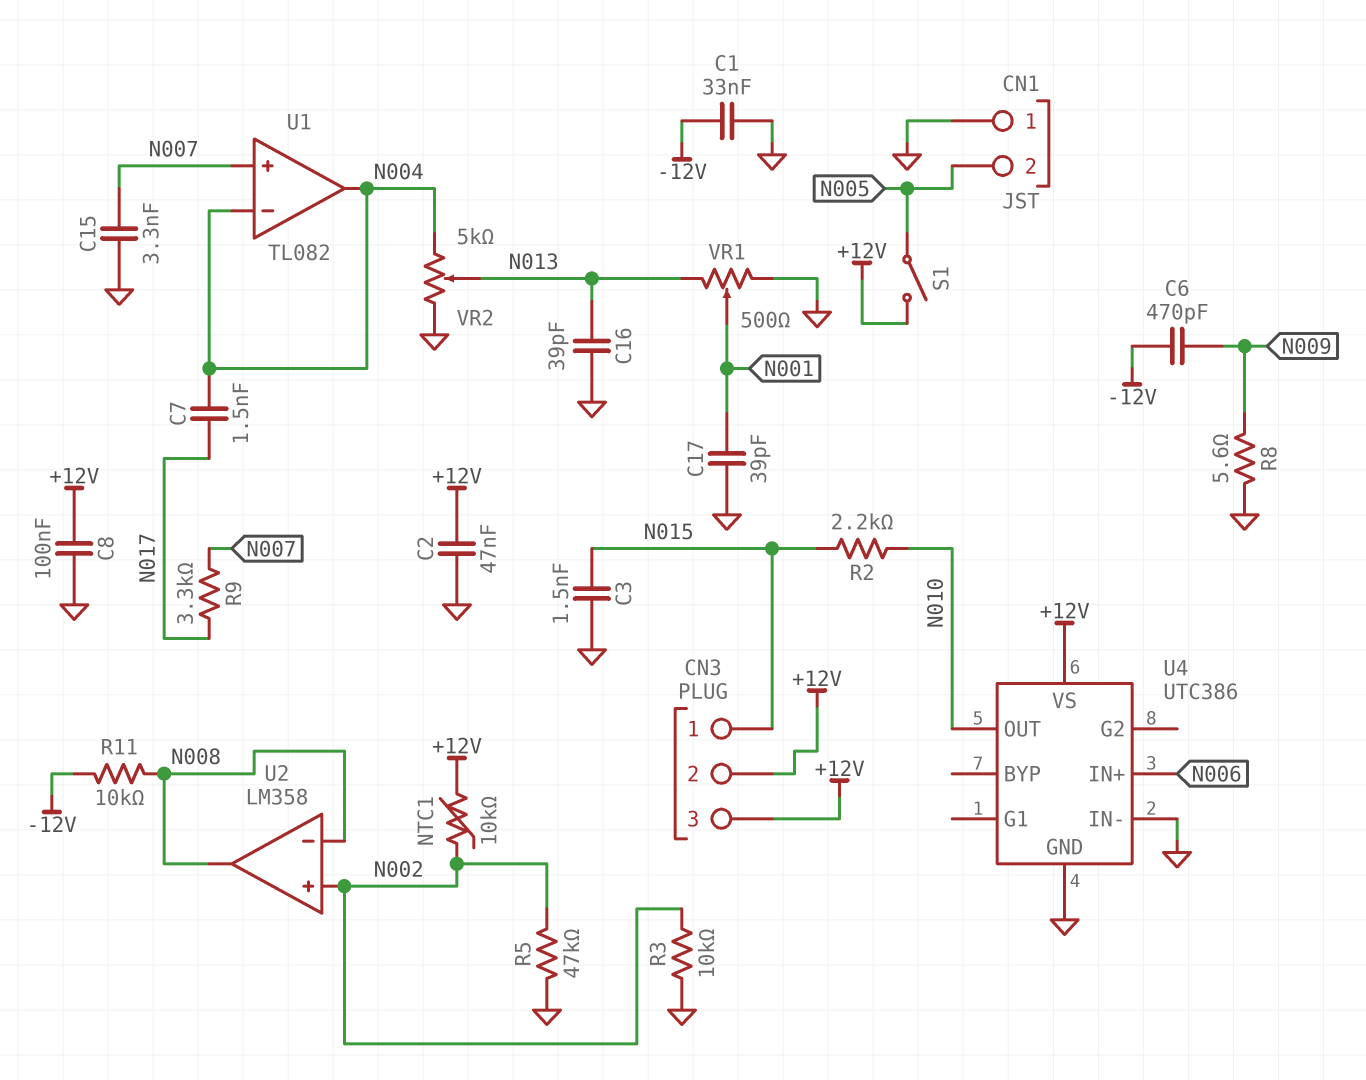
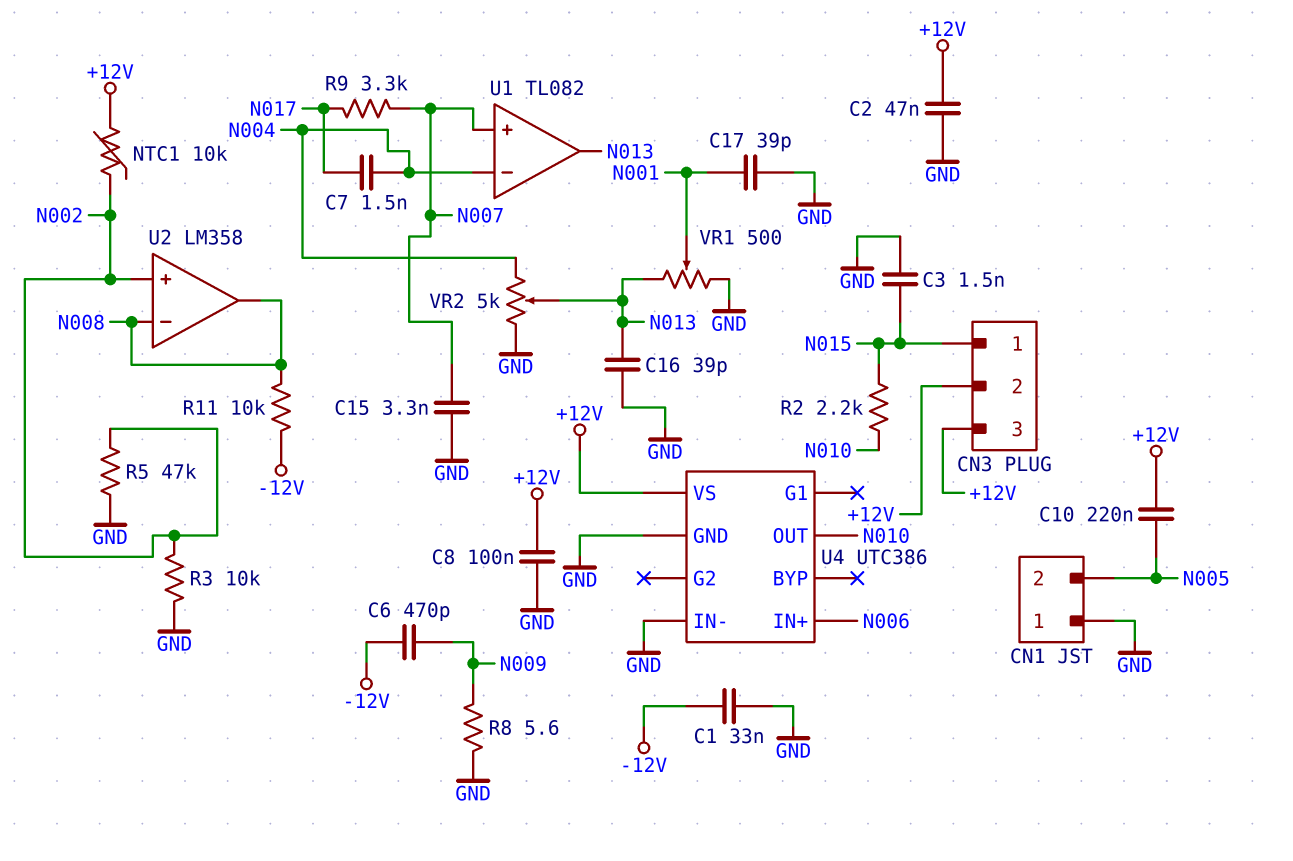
C10: none -> 220nF (+12V, N005)
S1: switch (+12V, N005) -> none
U1 pin out: N004 -> N013

